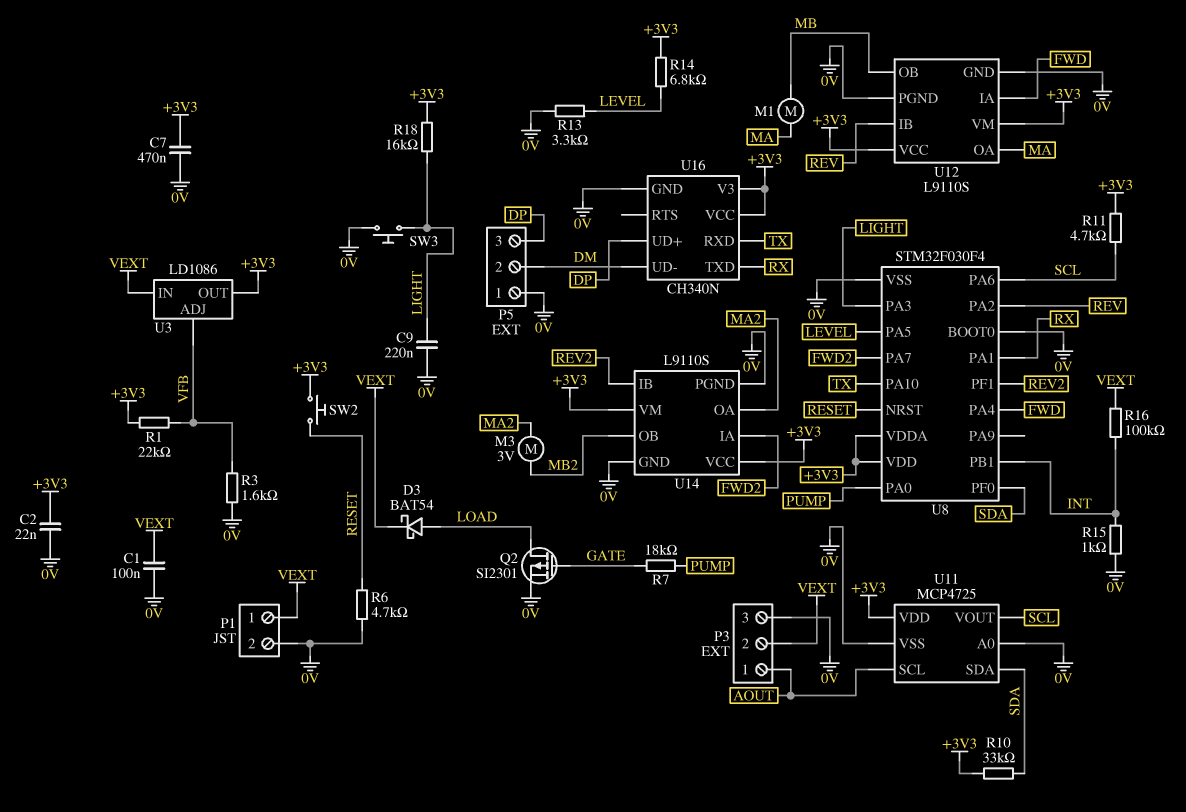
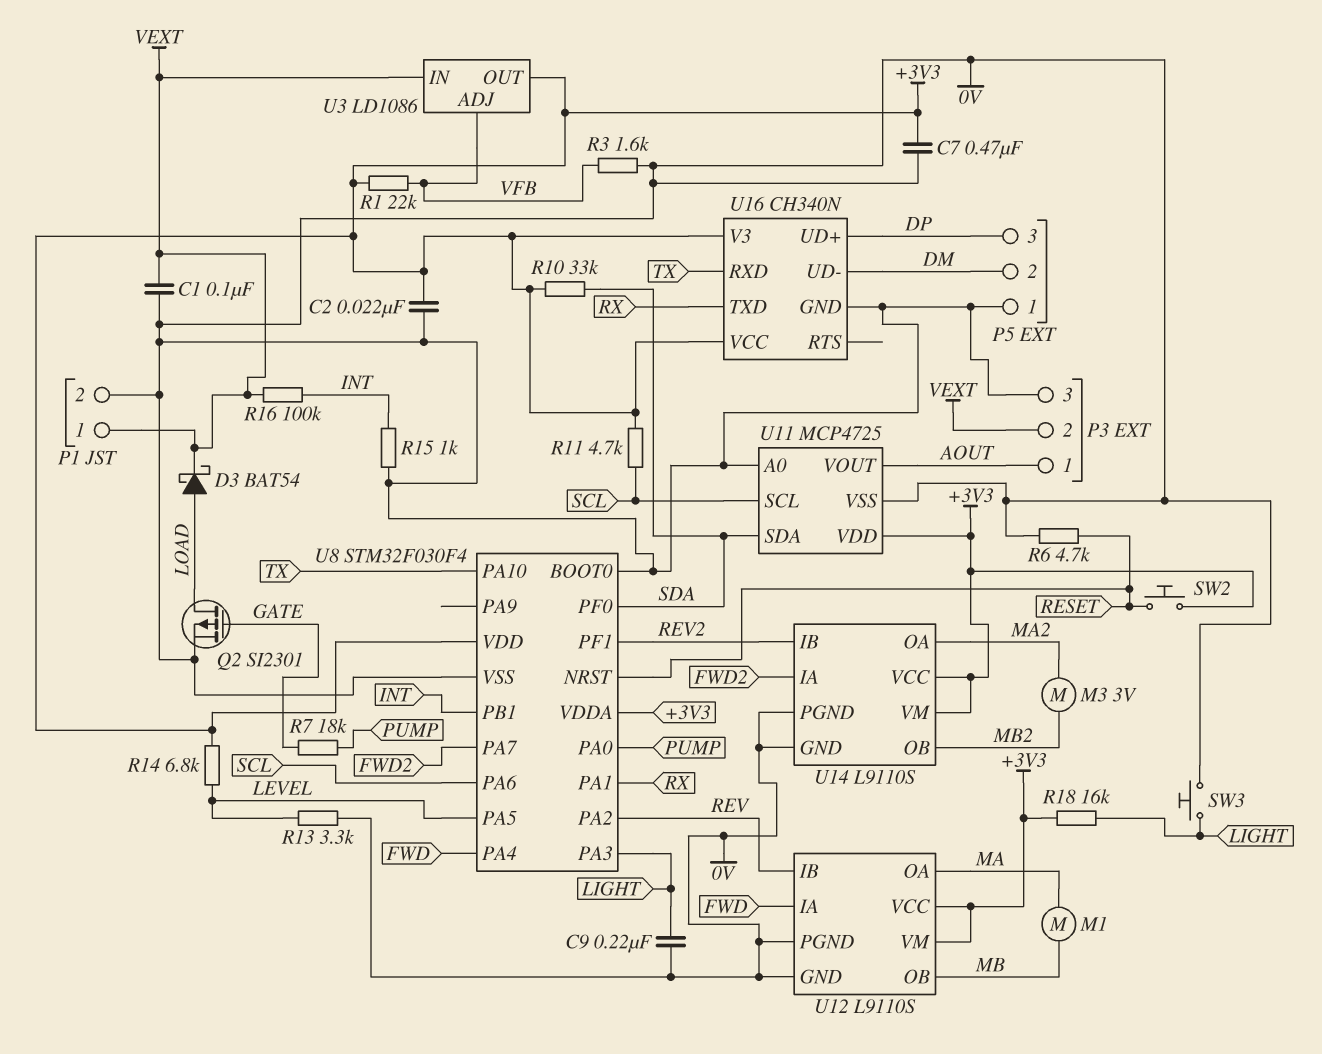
U11 pin SCL: AOUT -> SCL
U11 pin VOUT: SCL -> AOUT

